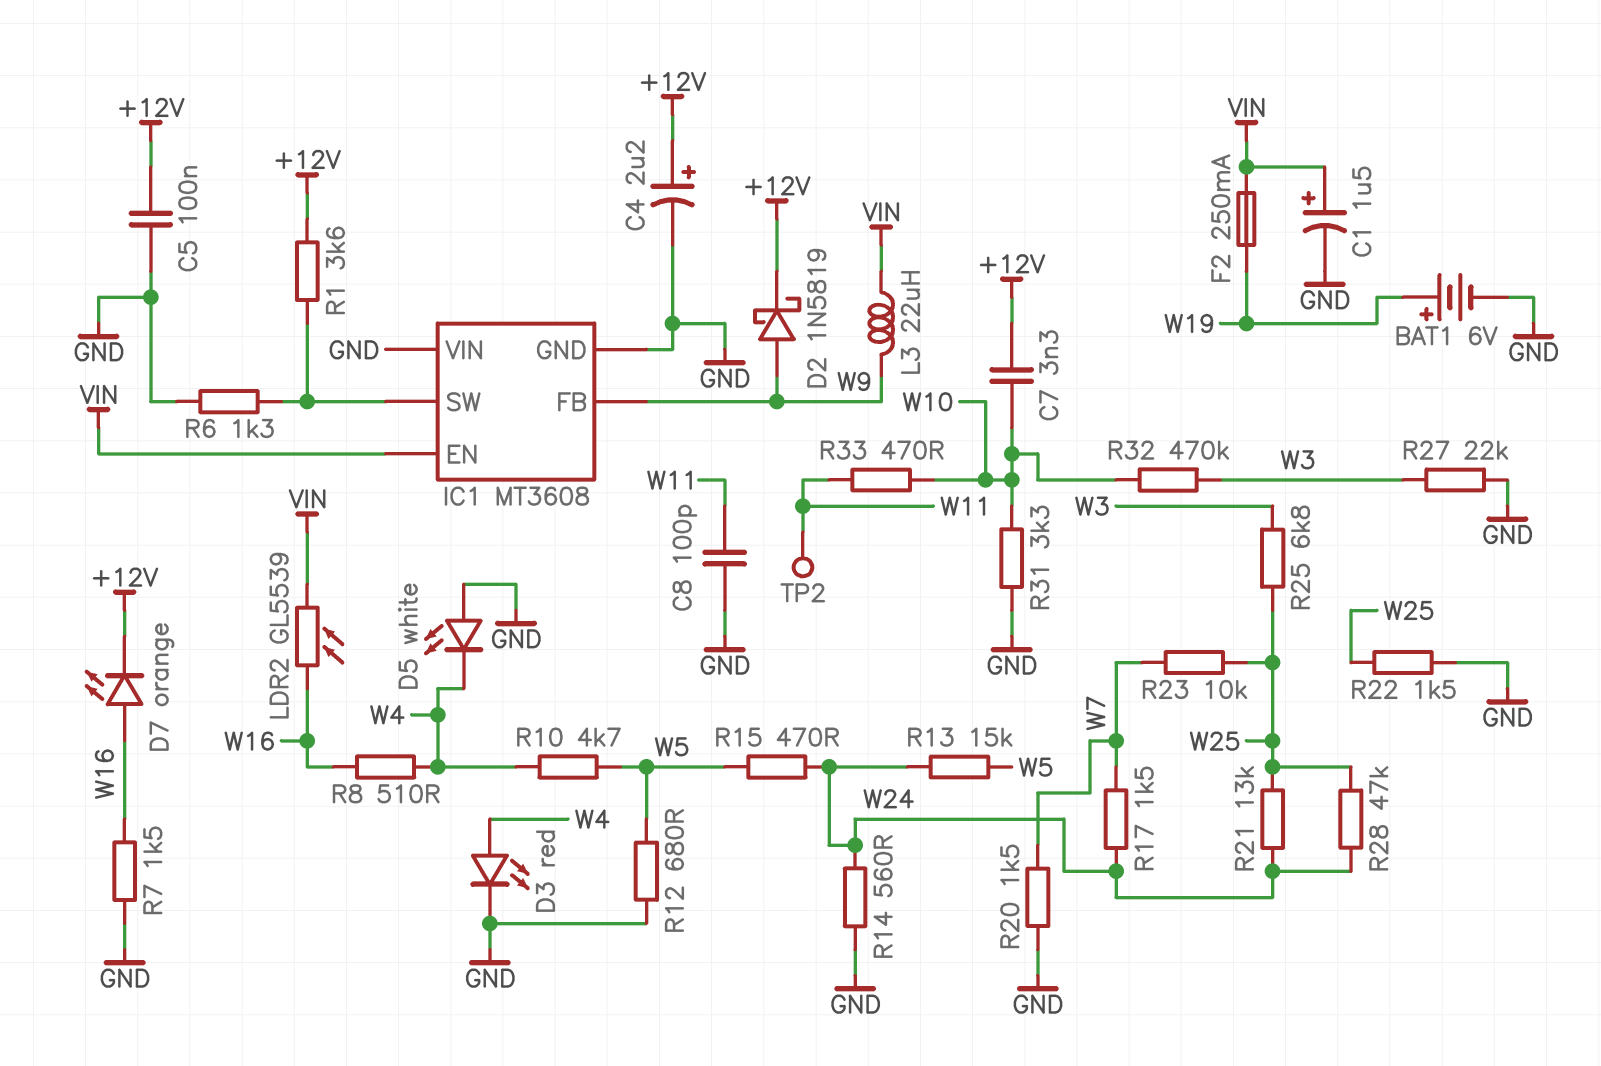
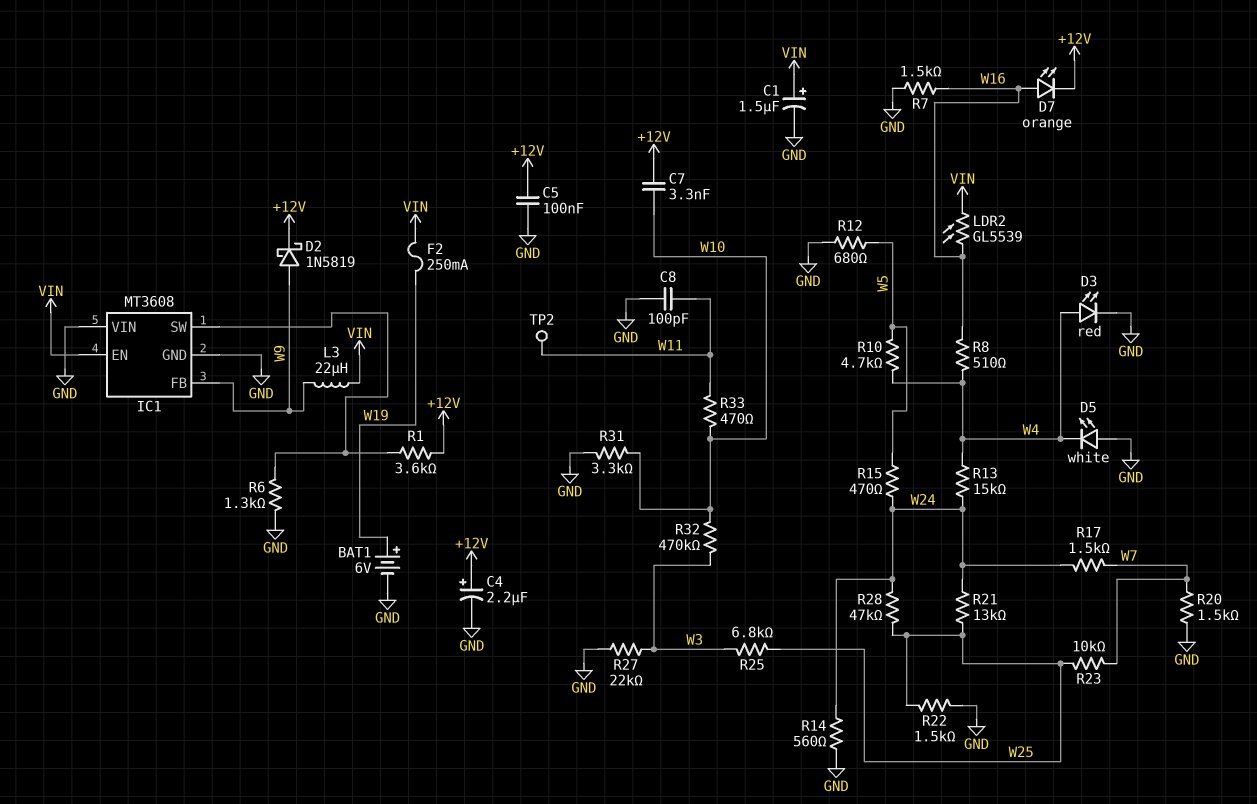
R13: 15k (W5, W24) -> 15k (W4, W24)

